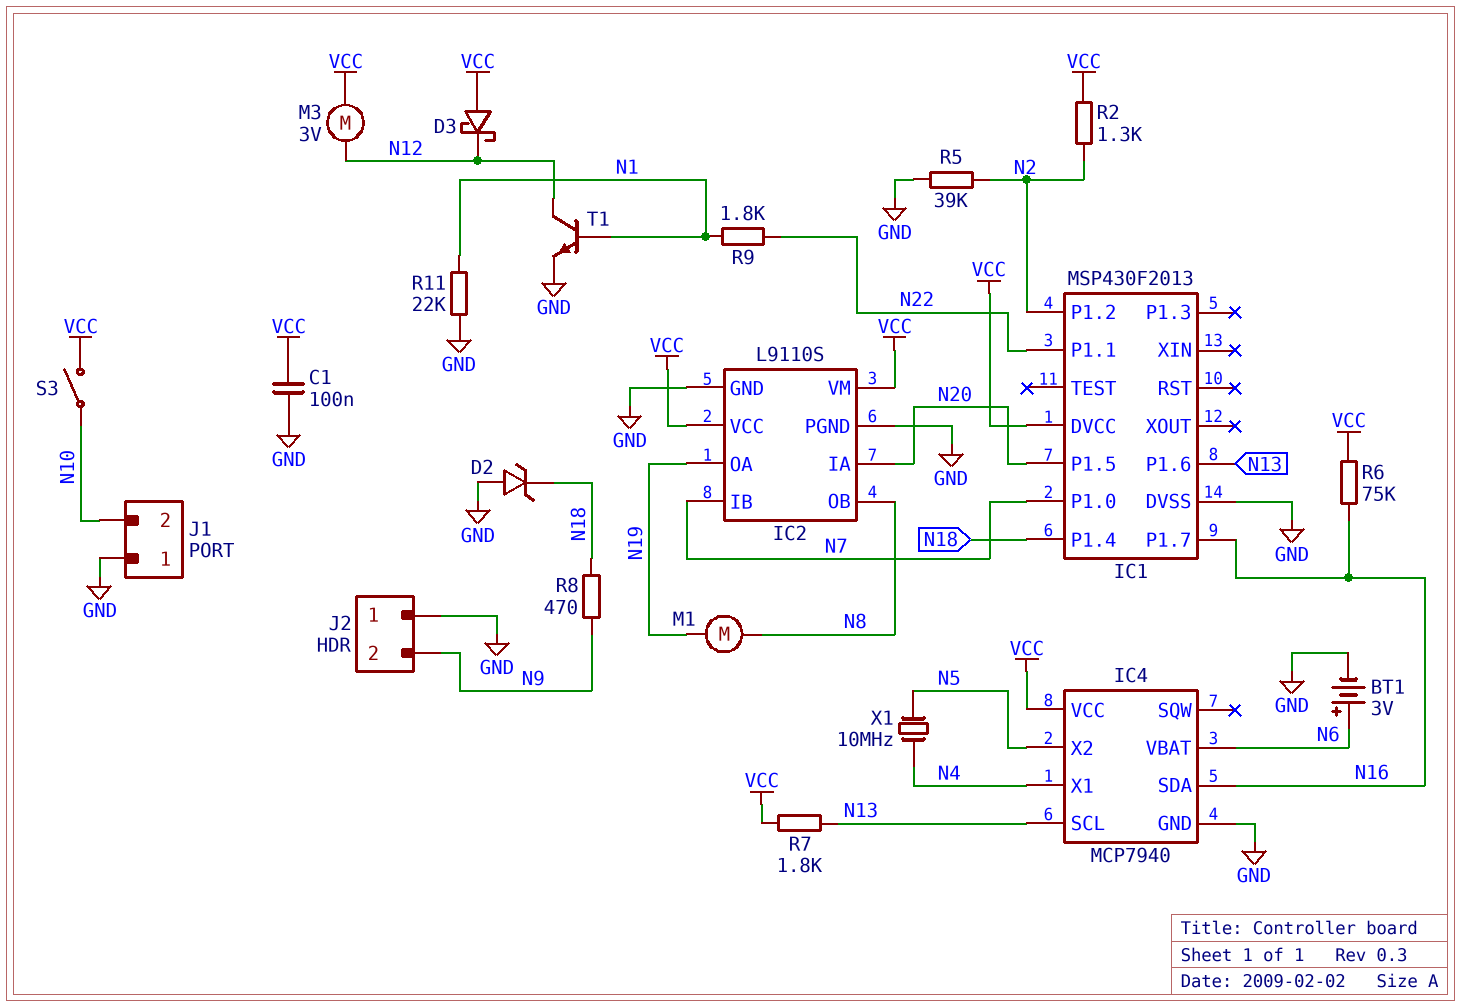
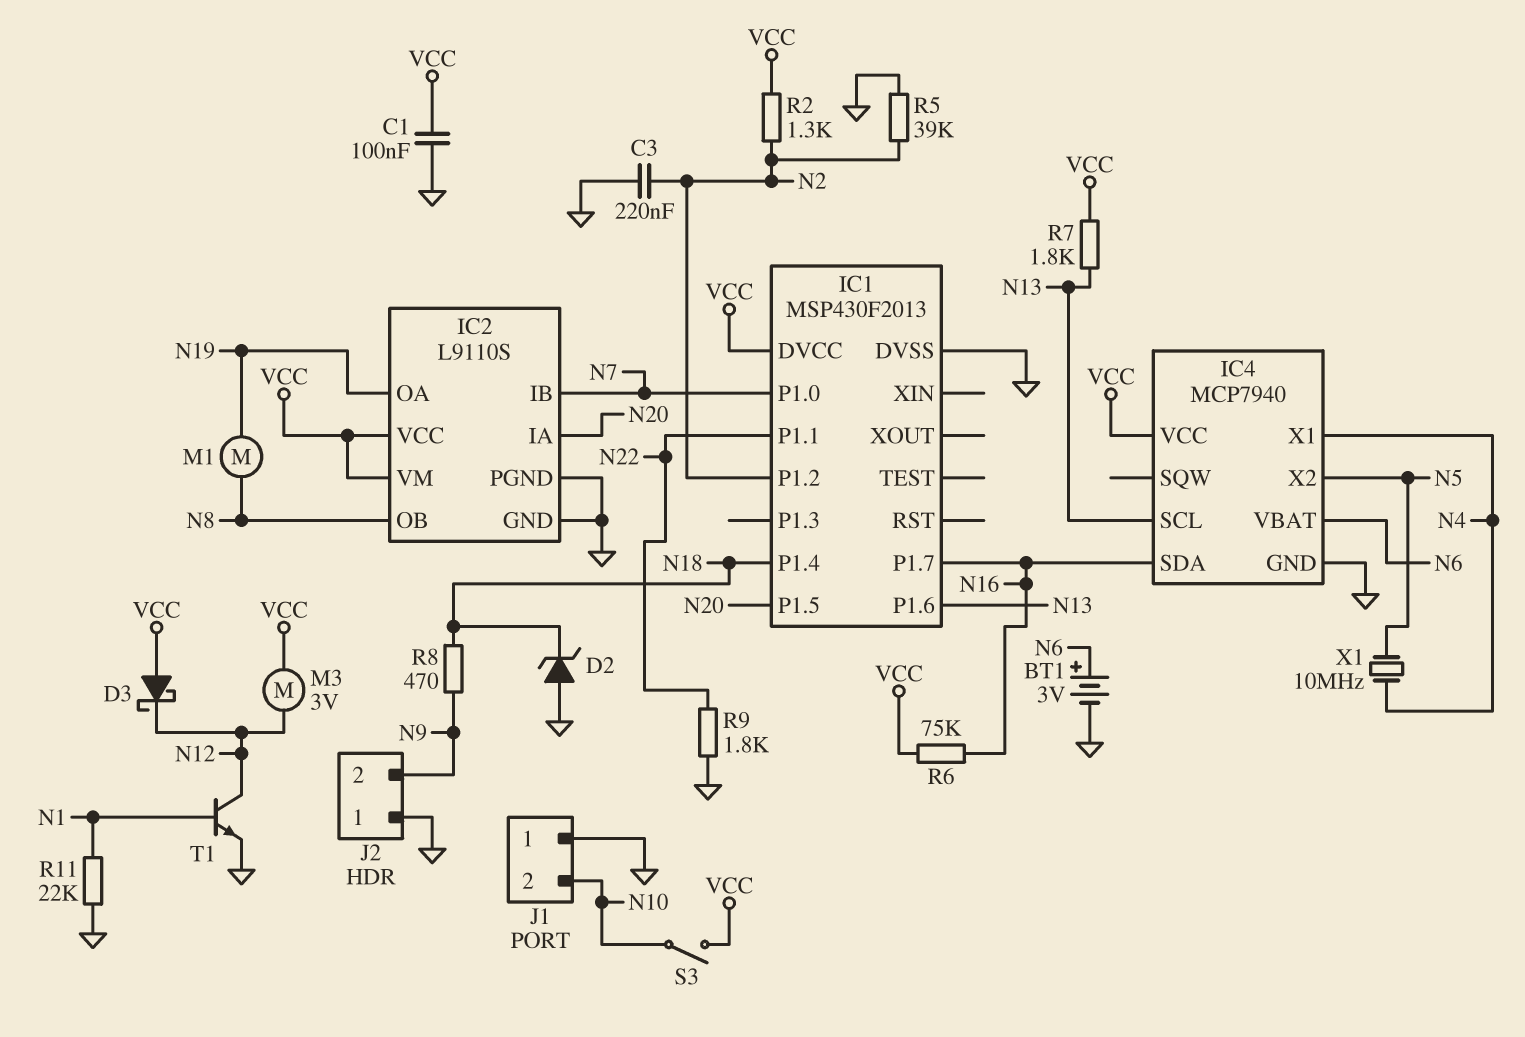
C3: none -> 220nF (GND, N2)
R9: 1.8k (N1, N22) -> 1.8k (GND, N22)

